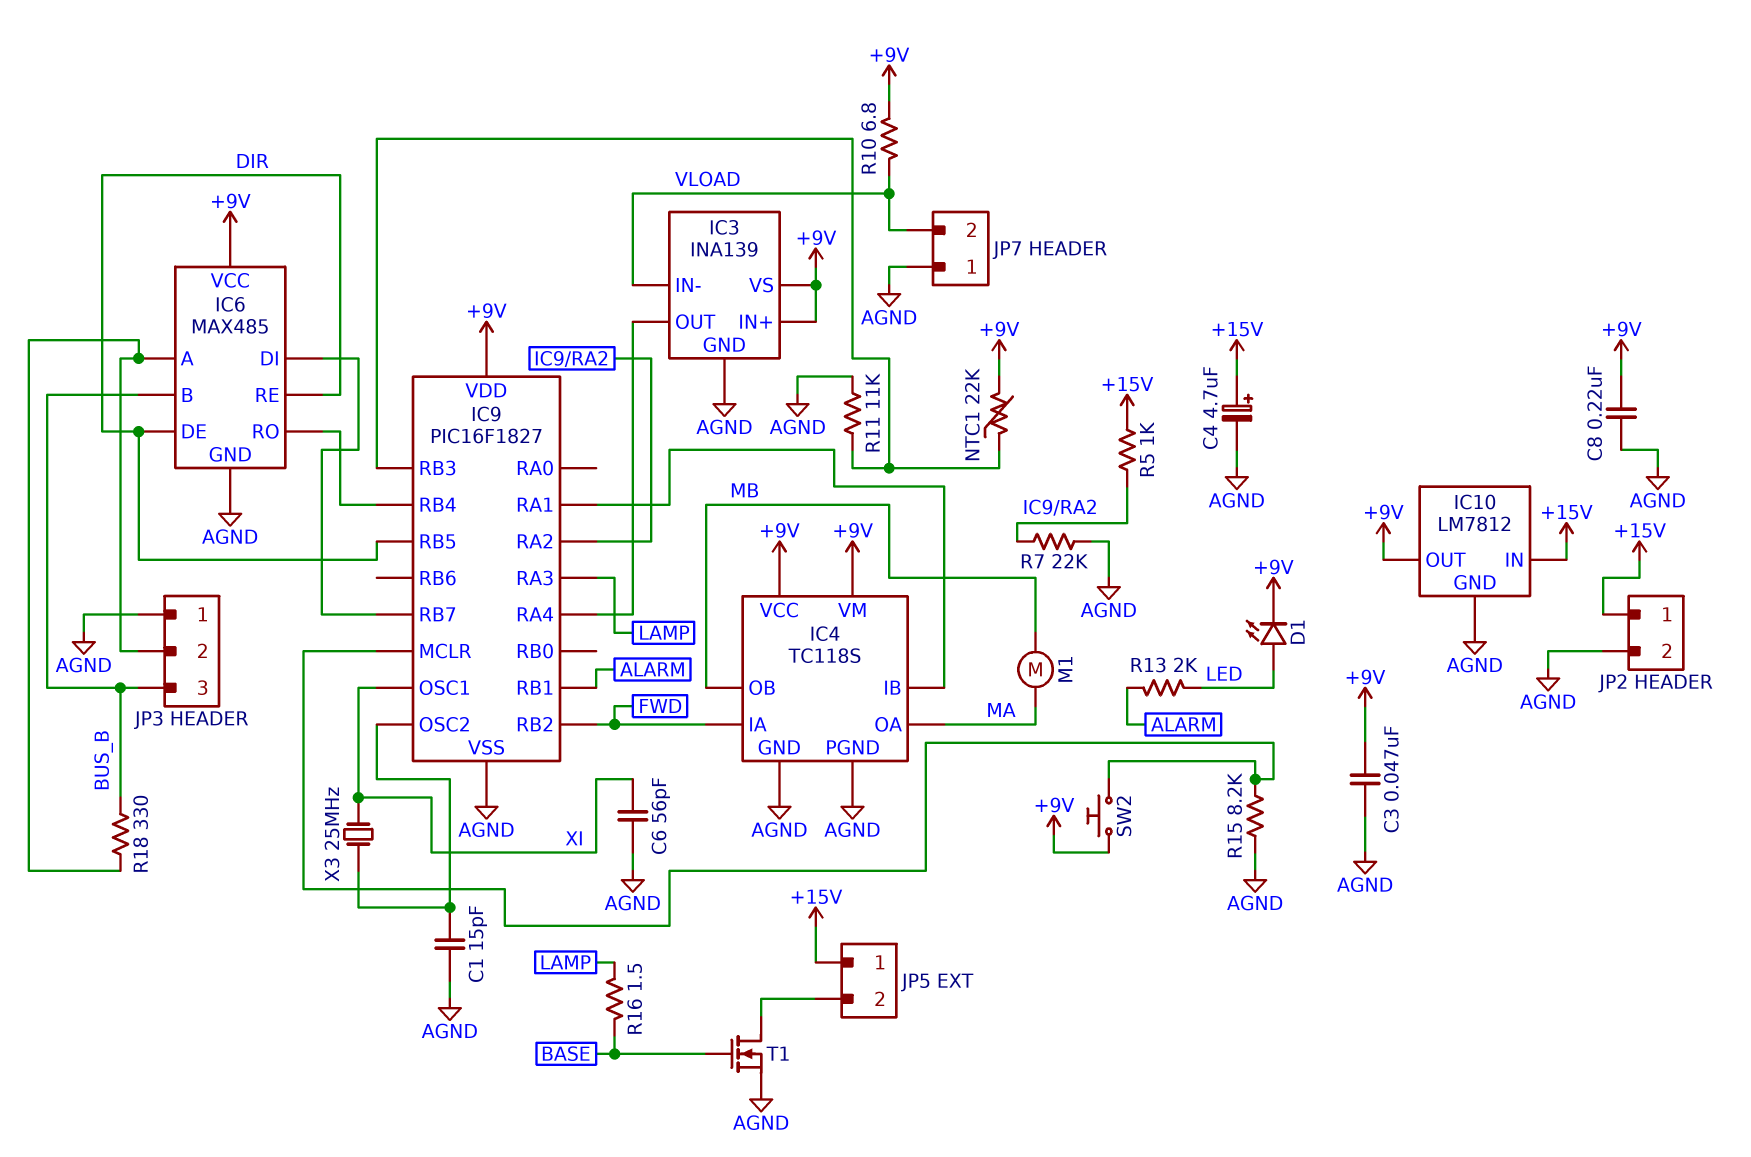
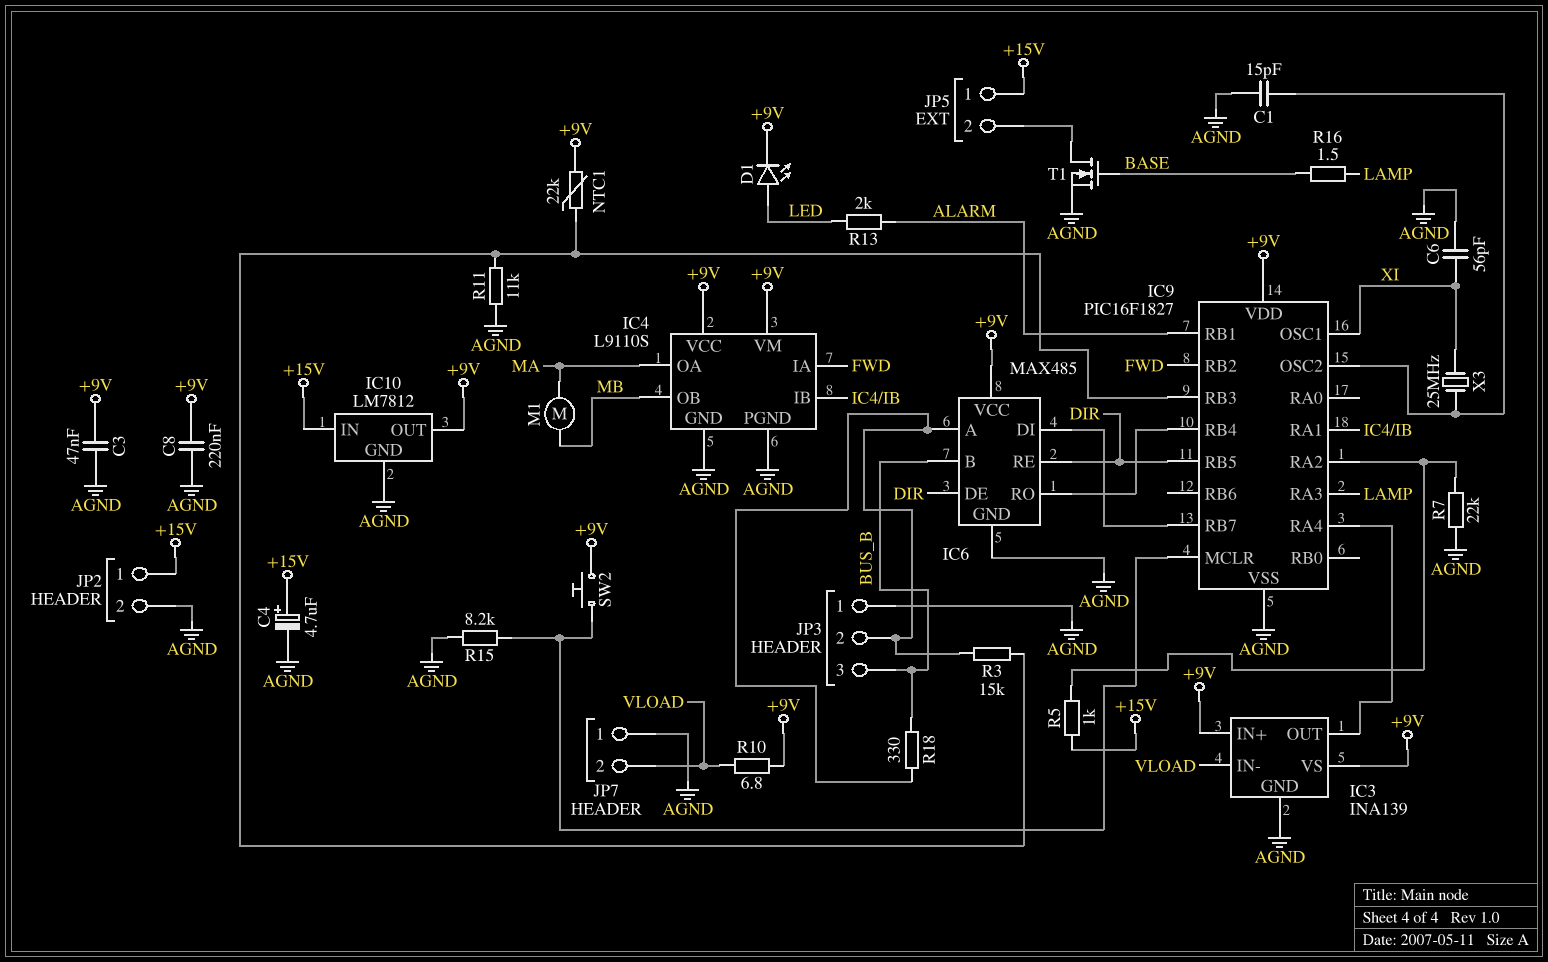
IC4: TC118S -> L9110S
R3: none -> 15k (IC6/A, IC9/RB3)

